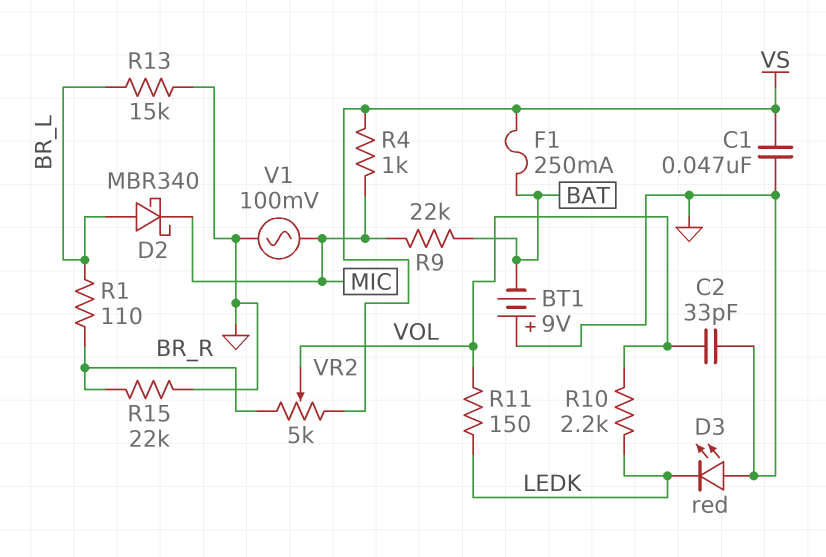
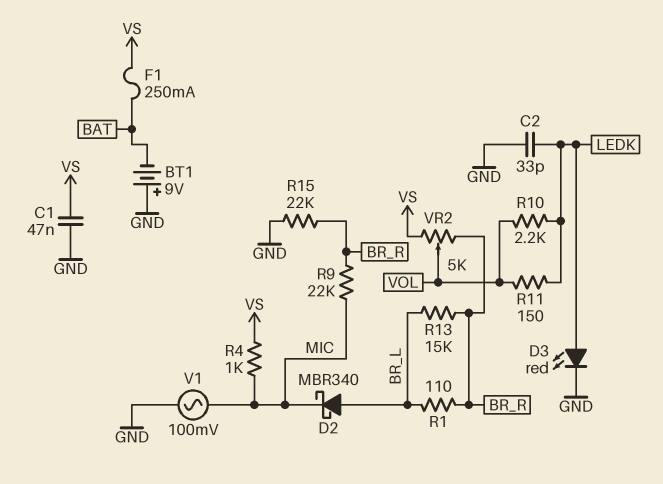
C2: 33pF (GND, VOL) -> 33pF (GND, LEDK)
D3: LED red (A GND, K LEDK) -> LED red (A LEDK, K GND)
R9: 22k (BAT, MIC) -> 22k (BR_R, MIC)
R13: 15k (BR_L, GND) -> 15k (BR_L, BR_R)

